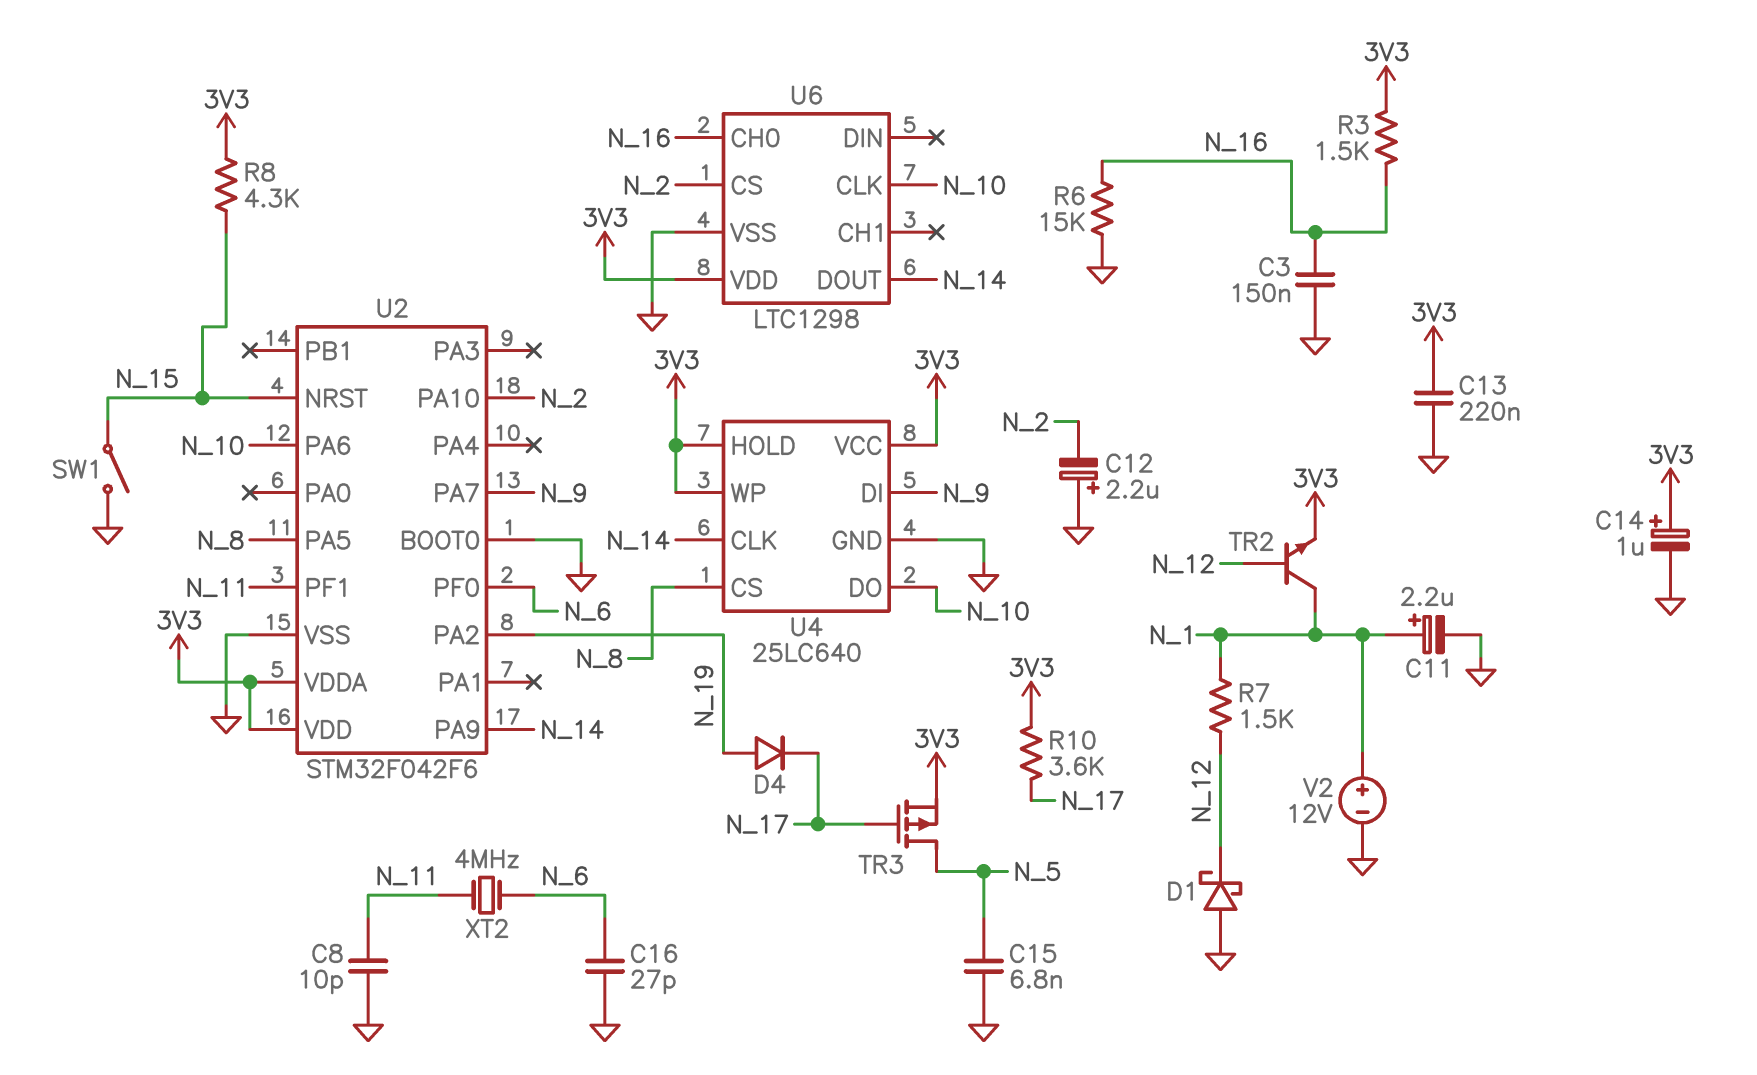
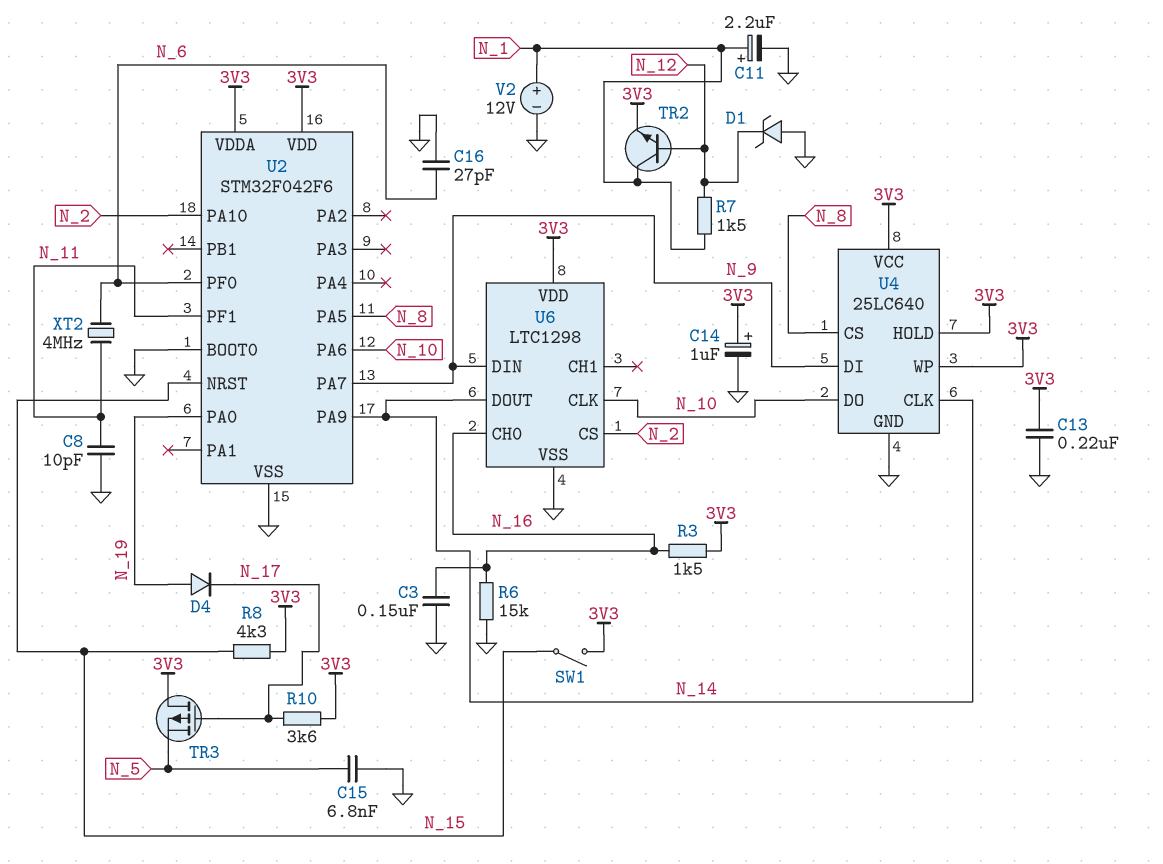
C12: 2.2uF (plus GND, minus N_2) -> none
D1: schottky (A GND, K N_12) -> zener (A GND, K N_12)
SW1: switch (GND, N_15) -> switch (3V3, N_15)
TR3: PMOS (G N_17, D N_5, S 3V3) -> PMOS (G N_17, D 3V3, S N_5)
U2 pin PA0: none -> N_19
U2 pin PA2: N_19 -> none
U6 pin DIN: none -> N_9

